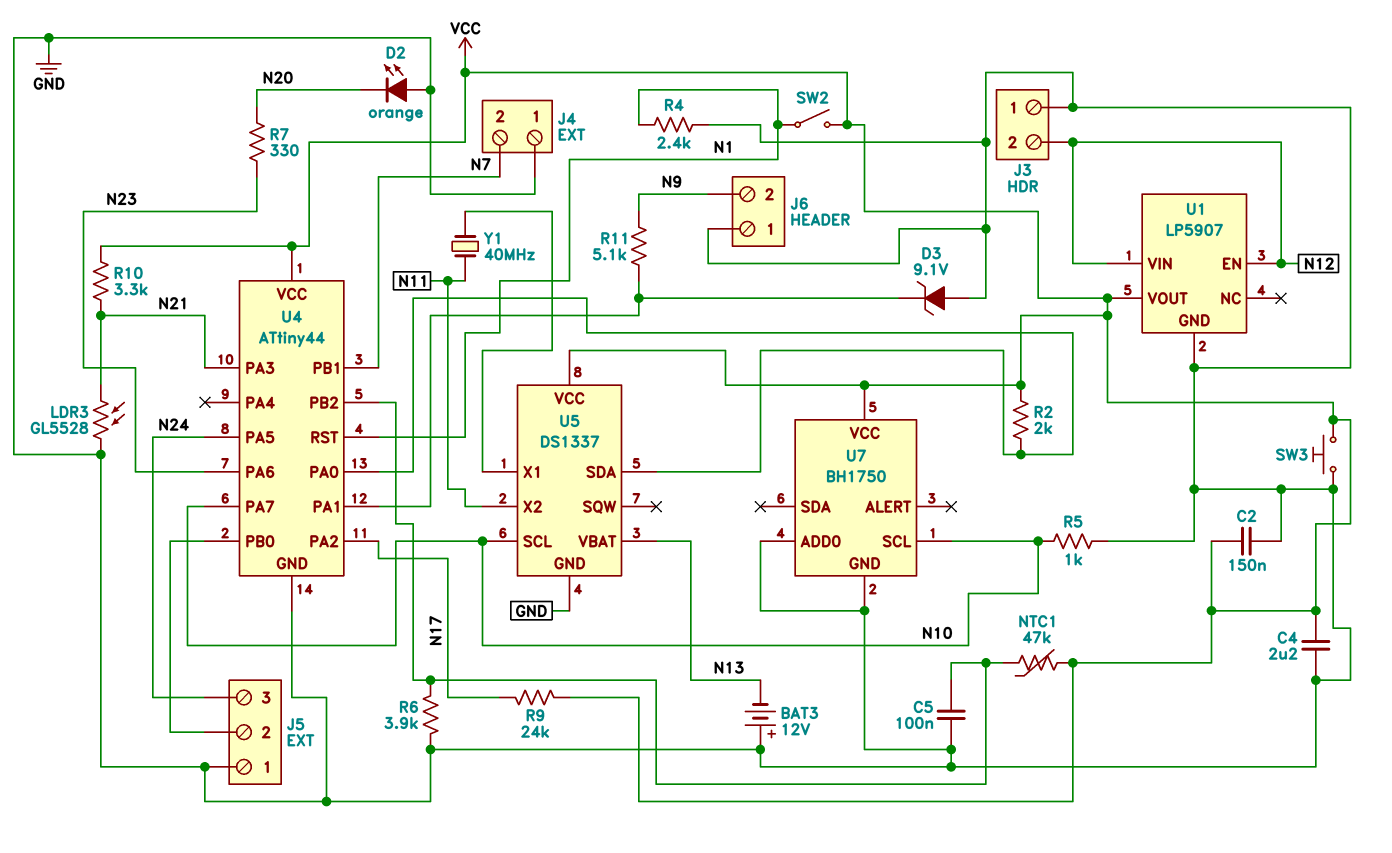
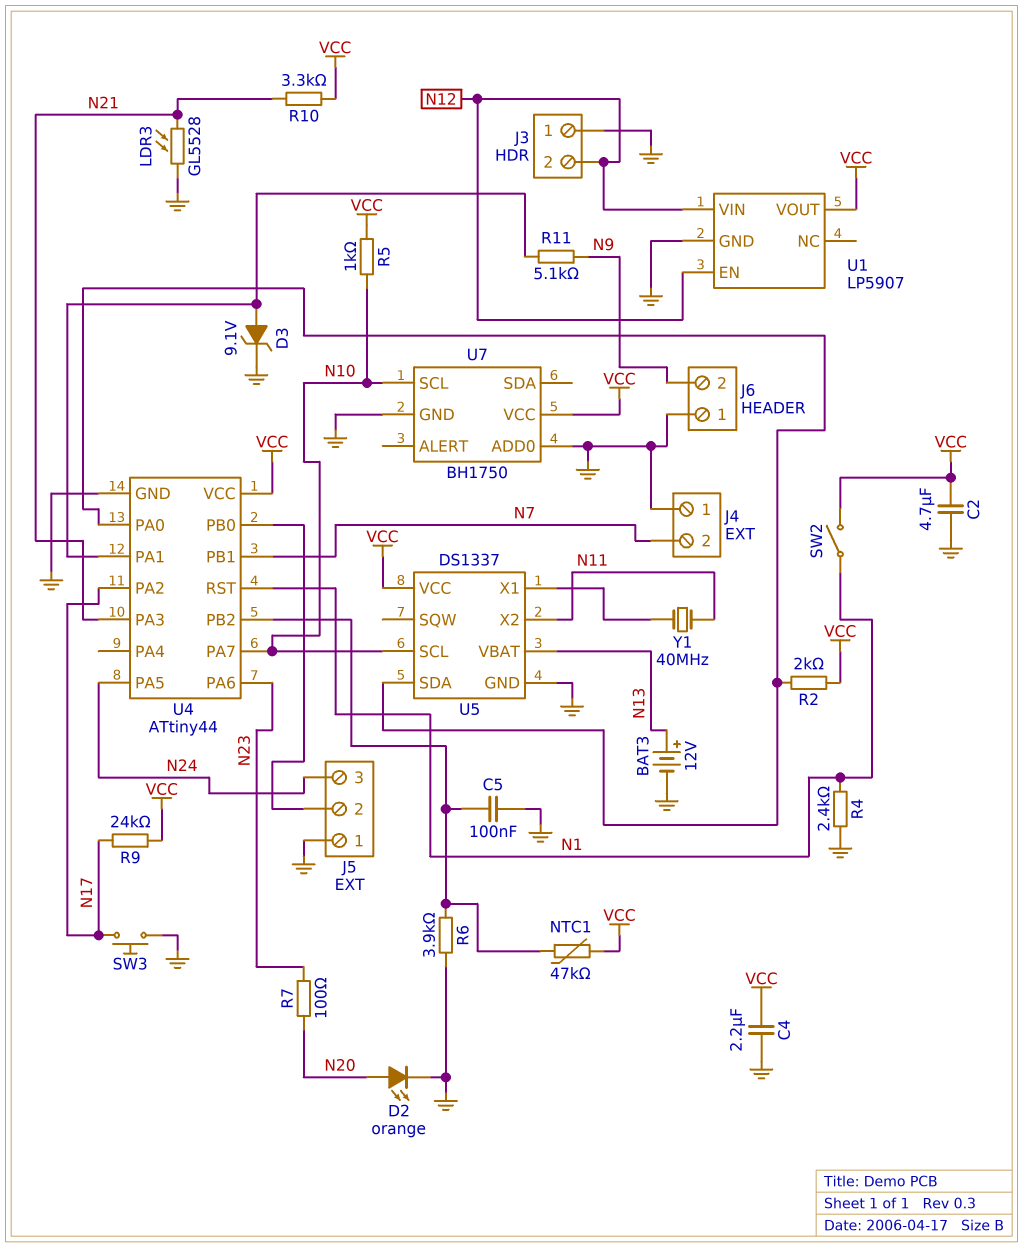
BAT3: 12V (plus GND, minus N13) -> 12V (plus N13, minus GND)
C2: 150nF (GND, VCC) -> 4.7uF (GND, VCC)
D2: LED orange (A GND, K N20) -> LED orange (A N20, K GND)
D3: zener 9.1V (A GND, K U4/PA1) -> zener 9.1V (A U4/PA1, K GND)
R5: 1k (GND, N10) -> 1k (N10, VCC)
R7: 330 (N20, N23) -> 100 (N20, N23)
SW3: button (GND, VCC) -> button (GND, N17)

